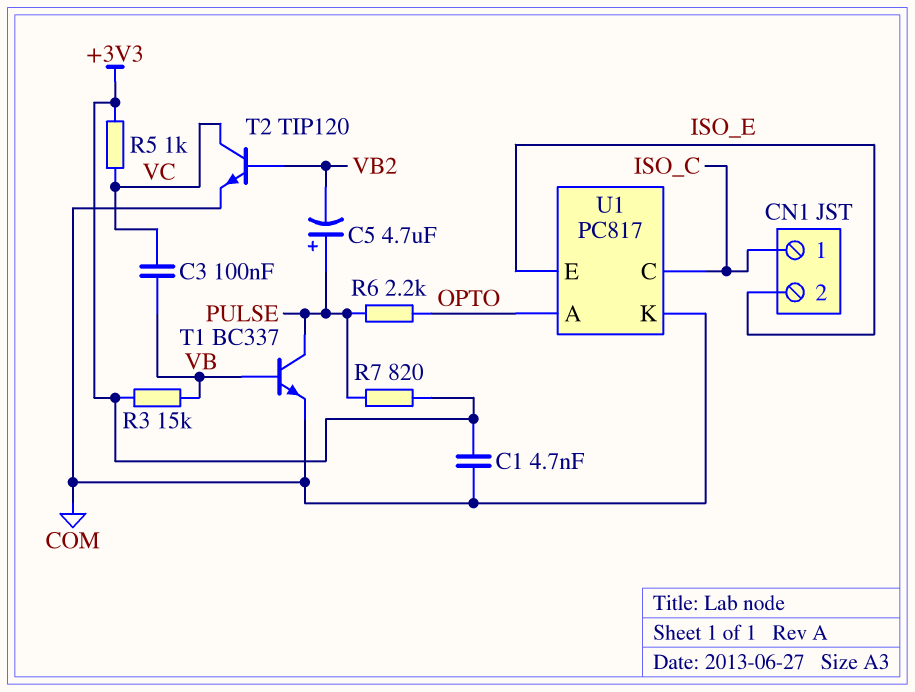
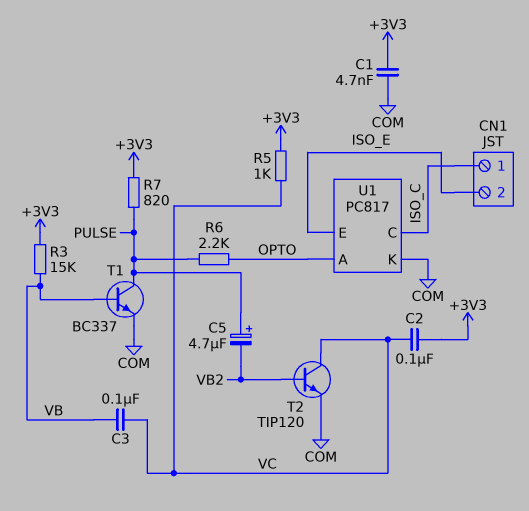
C2: none -> 100nF (+3V3, VC)

